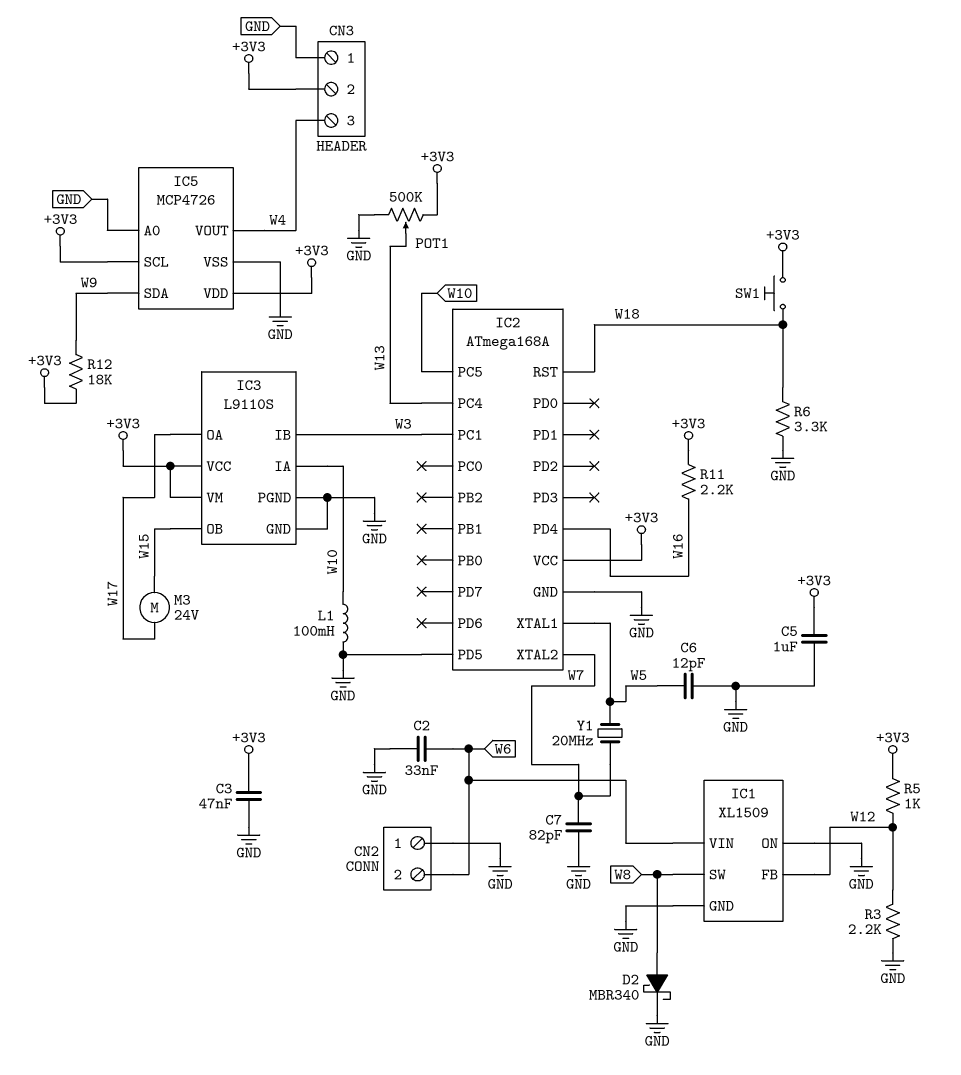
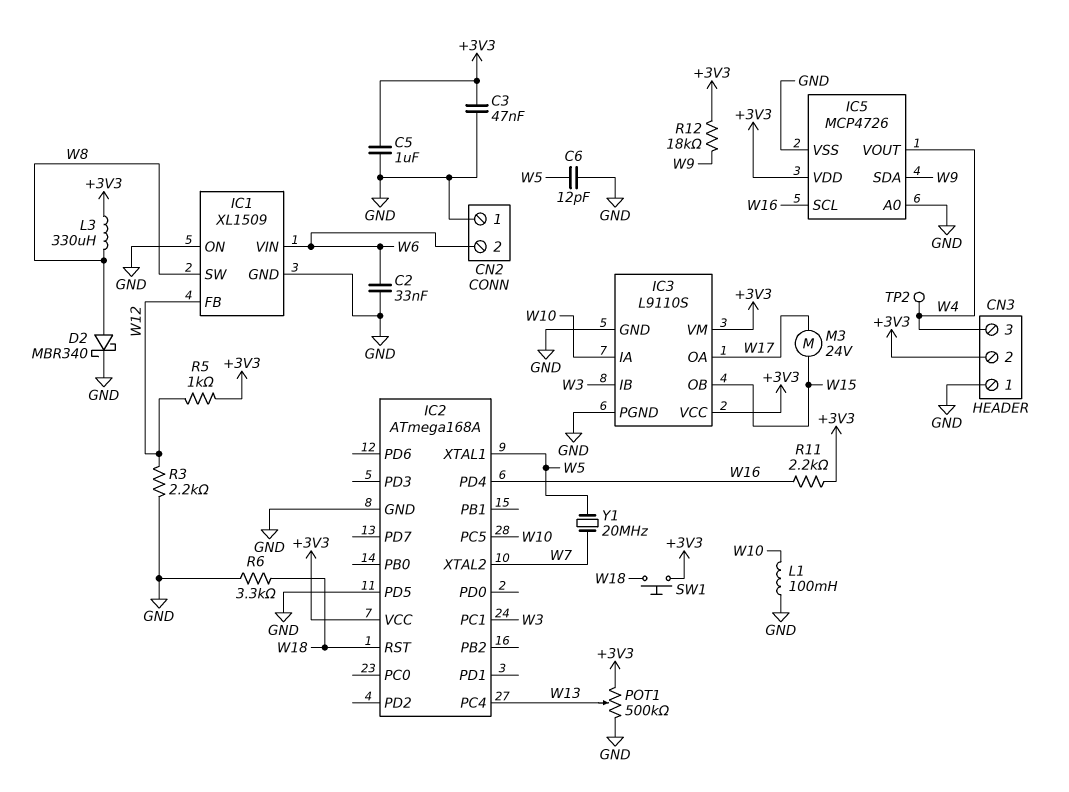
C7: 82pF (GND, W7) -> none
IC5 pin SCL: +3V3 -> W16
L3: none -> 330uH (+3V3, W8)
TP2: none -> test point (W4)

